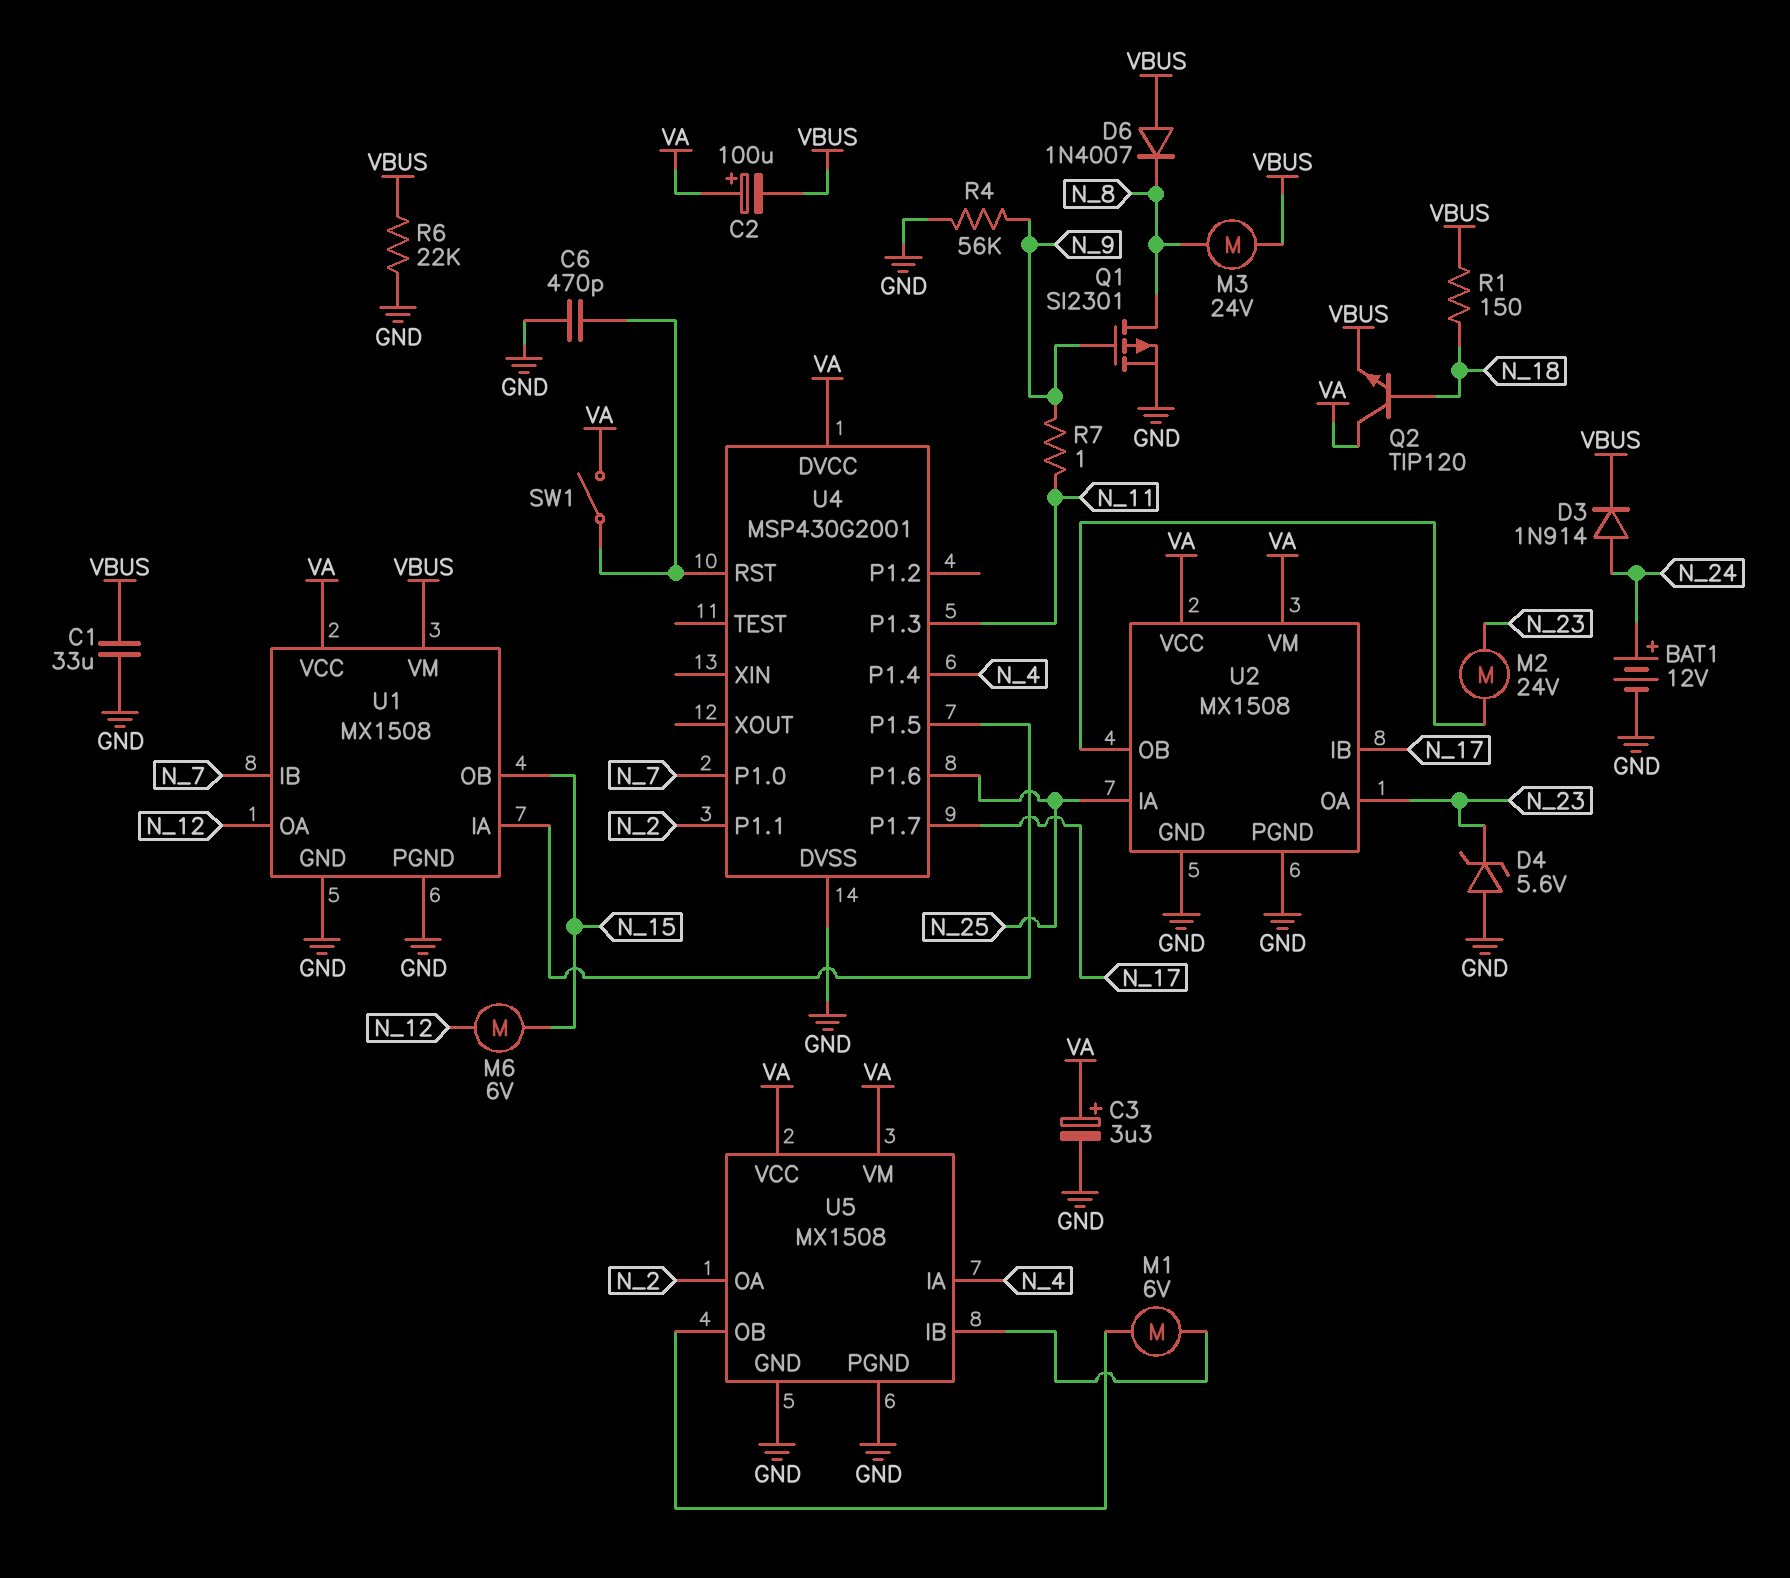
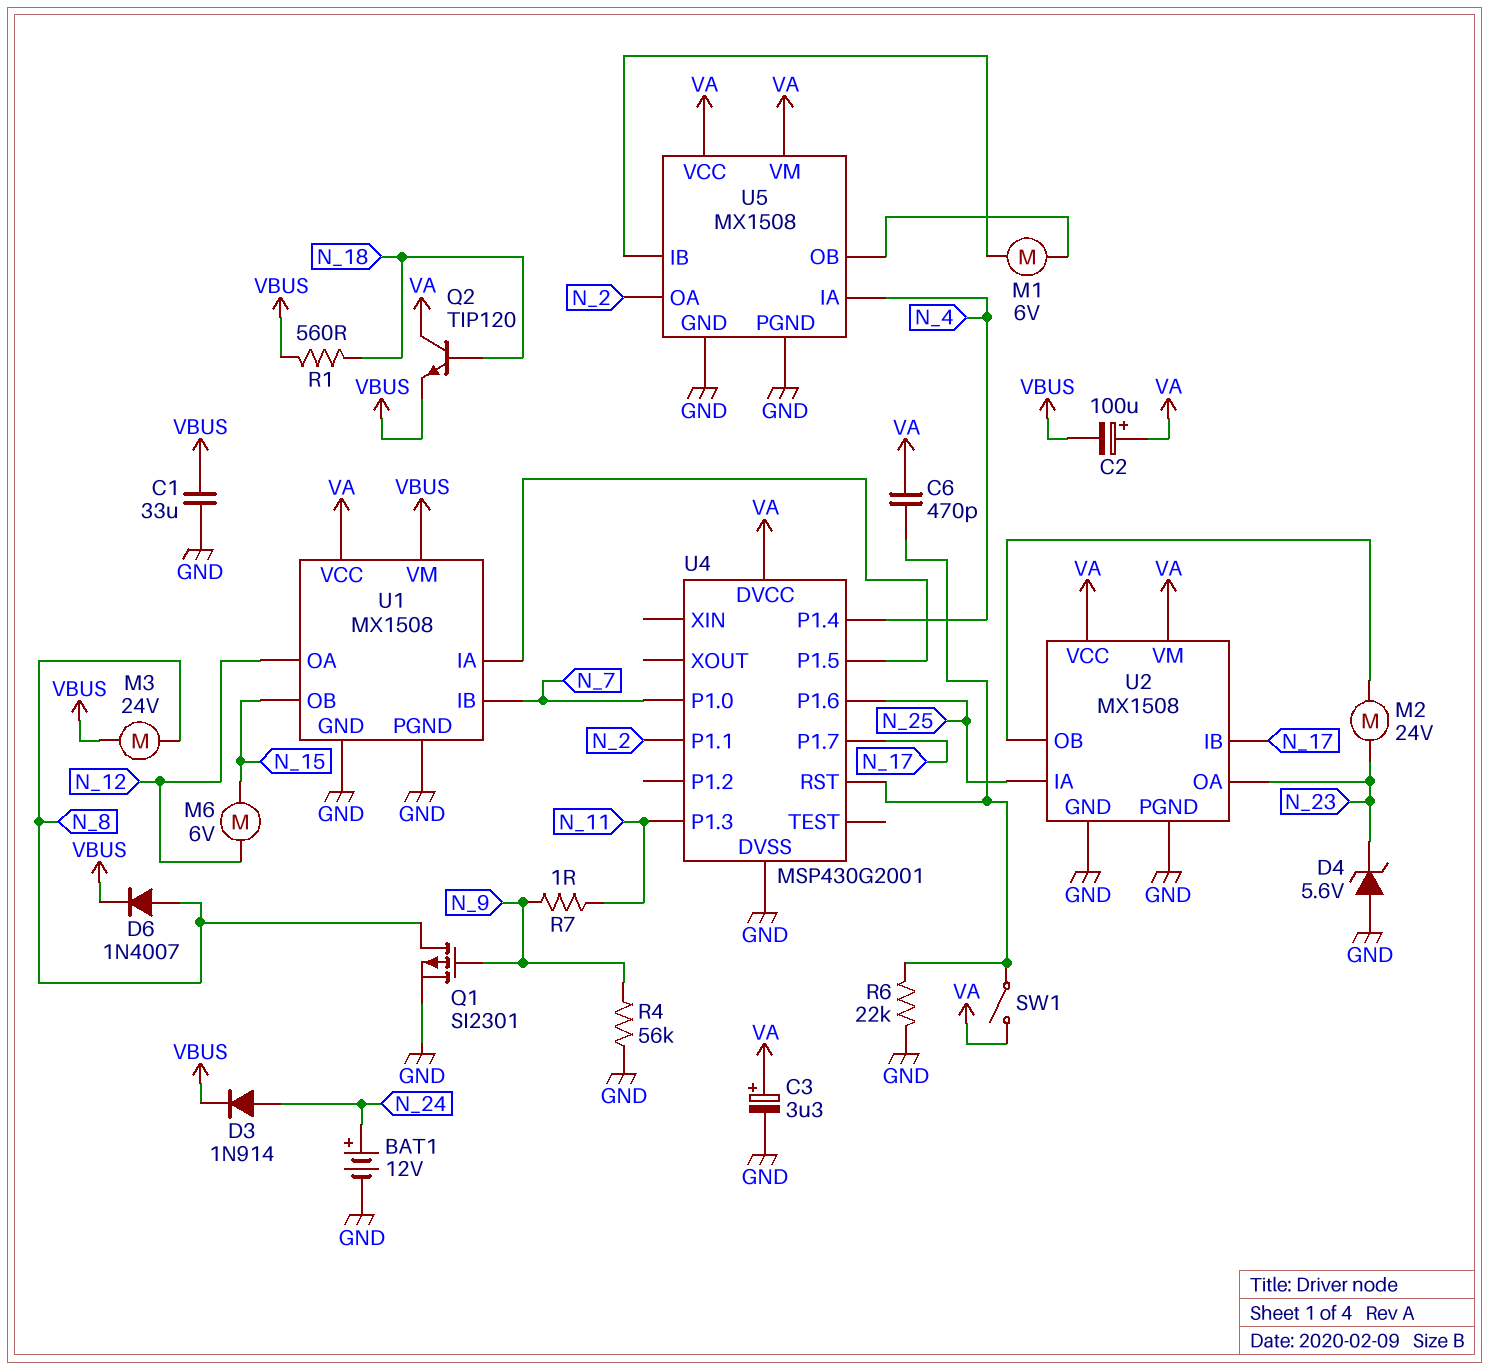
C6: 470pF (GND, U4/RST) -> 470pF (U4/RST, VA)
D6: diode 1N4007 (A VBUS, K N_8) -> diode 1N4007 (A N_8, K VBUS)
R1: 150 (N_18, VBUS) -> 560 (N_18, VBUS)
R6: 22k (GND, VBUS) -> 22k (GND, U4/RST)

